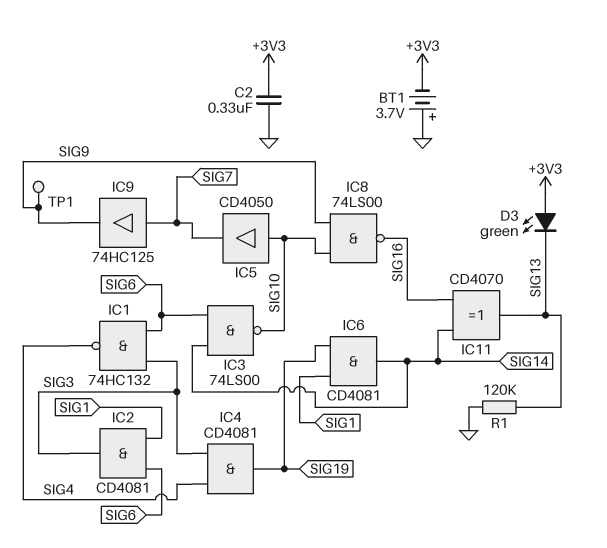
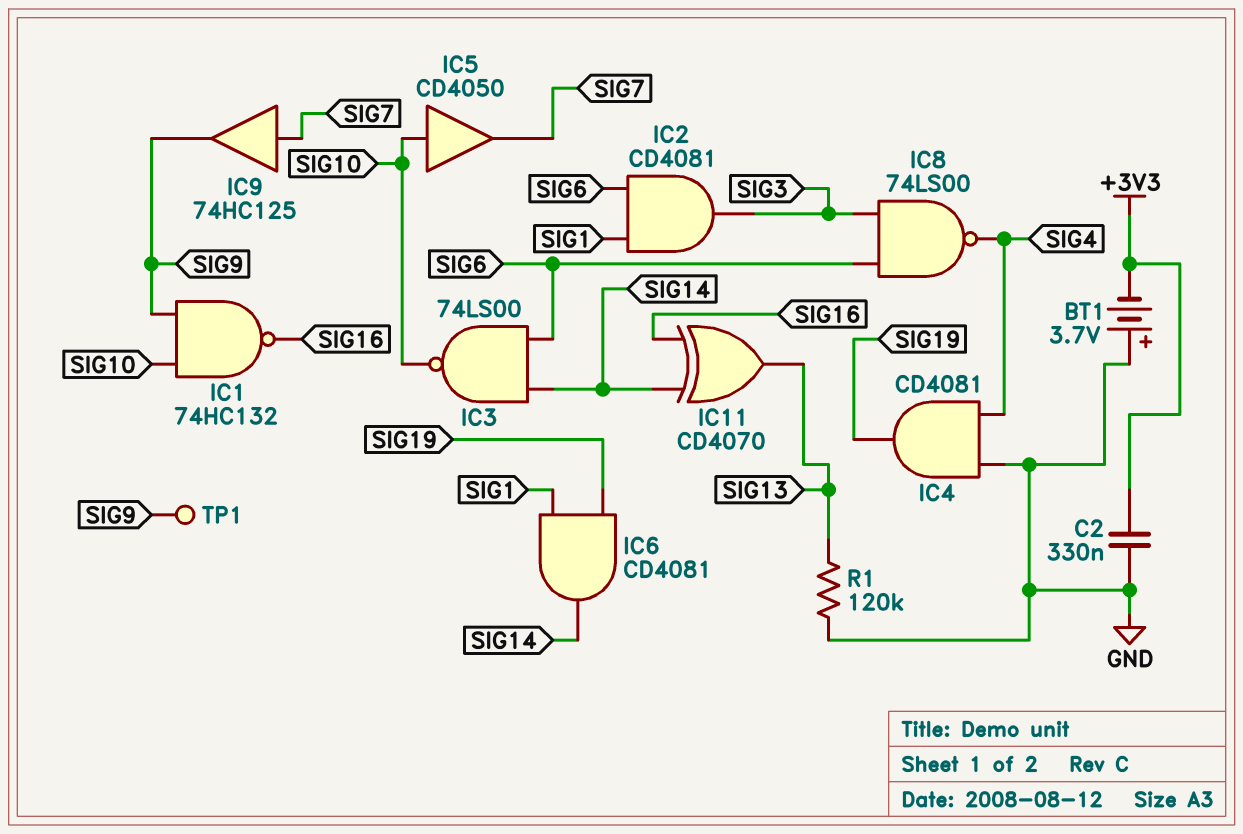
D3: LED green (A +3V3, K SIG13) -> none
IC1: NAND 74HC132 (in SIG3, in SIG6, out SIG4) -> NAND 74HC132 (in SIG9, in SIG10, out SIG16)
IC4: AND CD4081 (in SIG3, in SIG4, out SIG19) -> AND CD4081 (in GND, in SIG4, out SIG19)
IC8: NAND 74LS00 (in SIG9, in SIG10, out SIG16) -> NAND 74LS00 (in SIG3, in SIG6, out SIG4)

